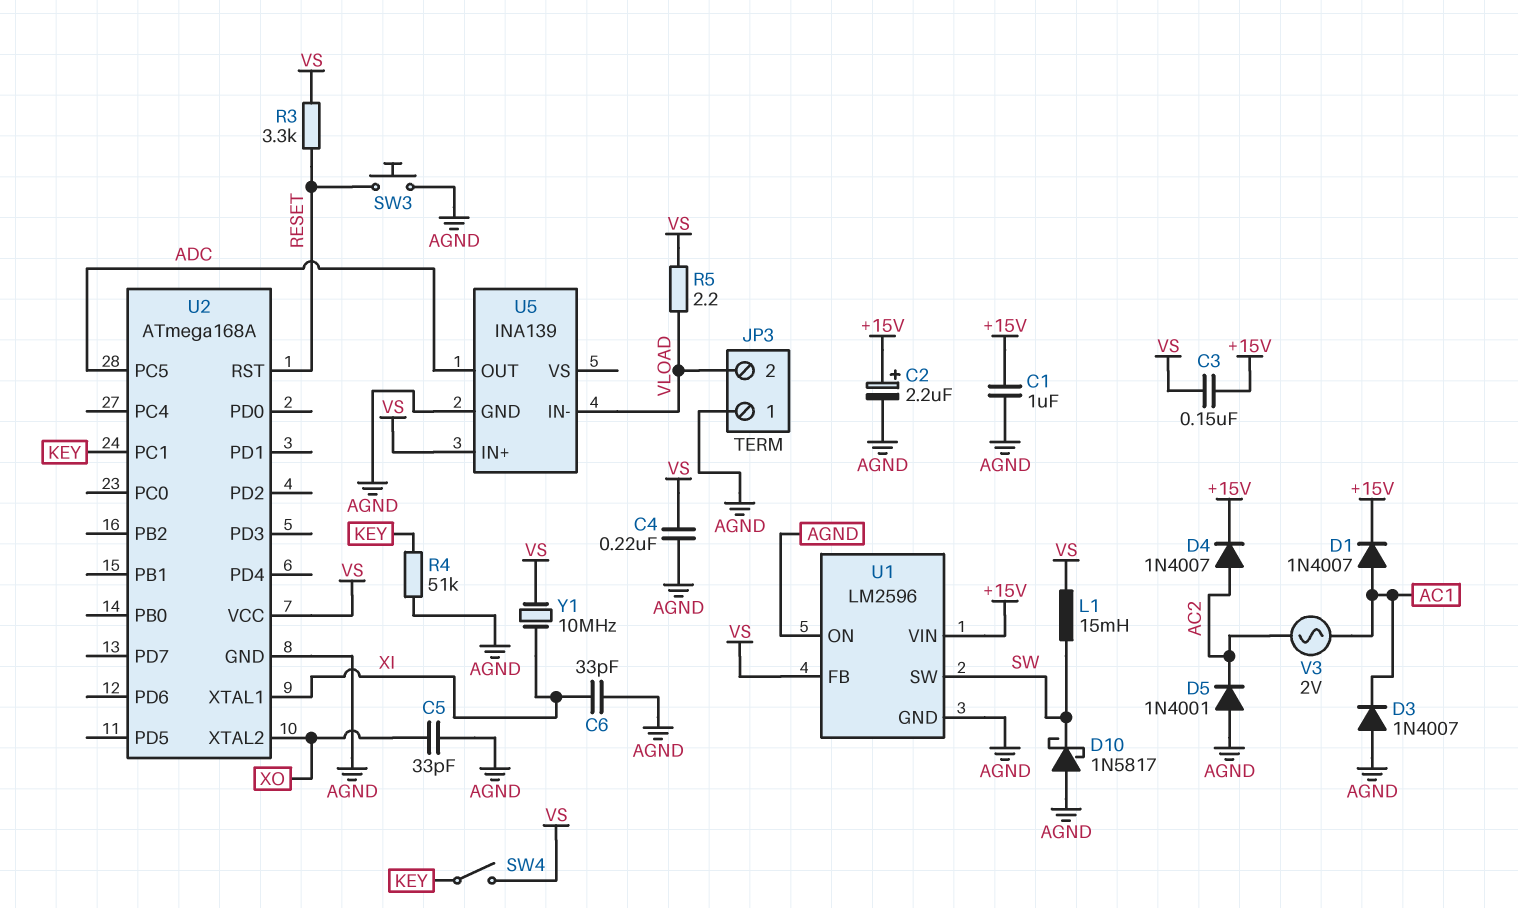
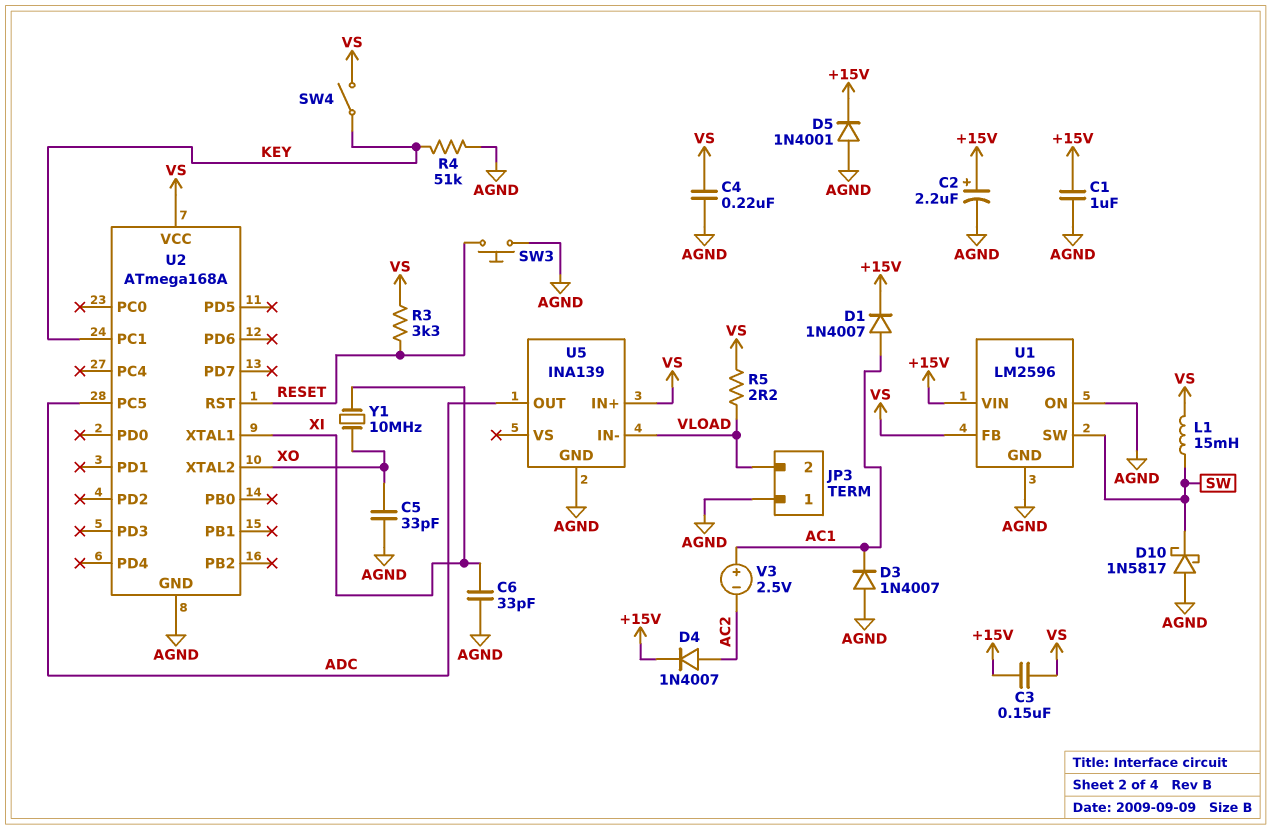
D5: diode 1N4001 (A AGND, K AC2) -> diode 1N4001 (A AGND, K +15V)
V3: AC 2V (AC1, AC2) -> 2.5V (plus AC1, minus AC2)
Y1: 10MHz (VS, XI) -> 10MHz (XI, XO)

